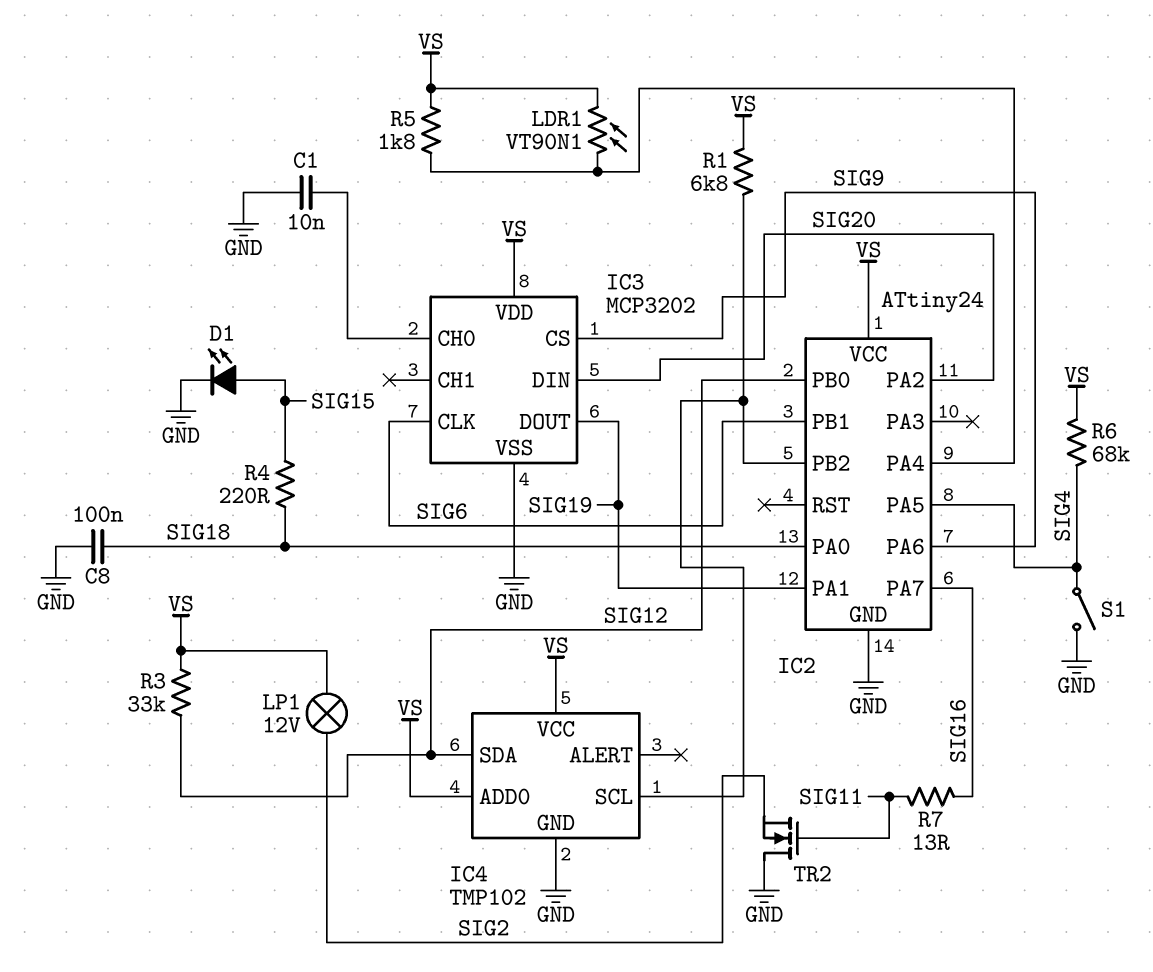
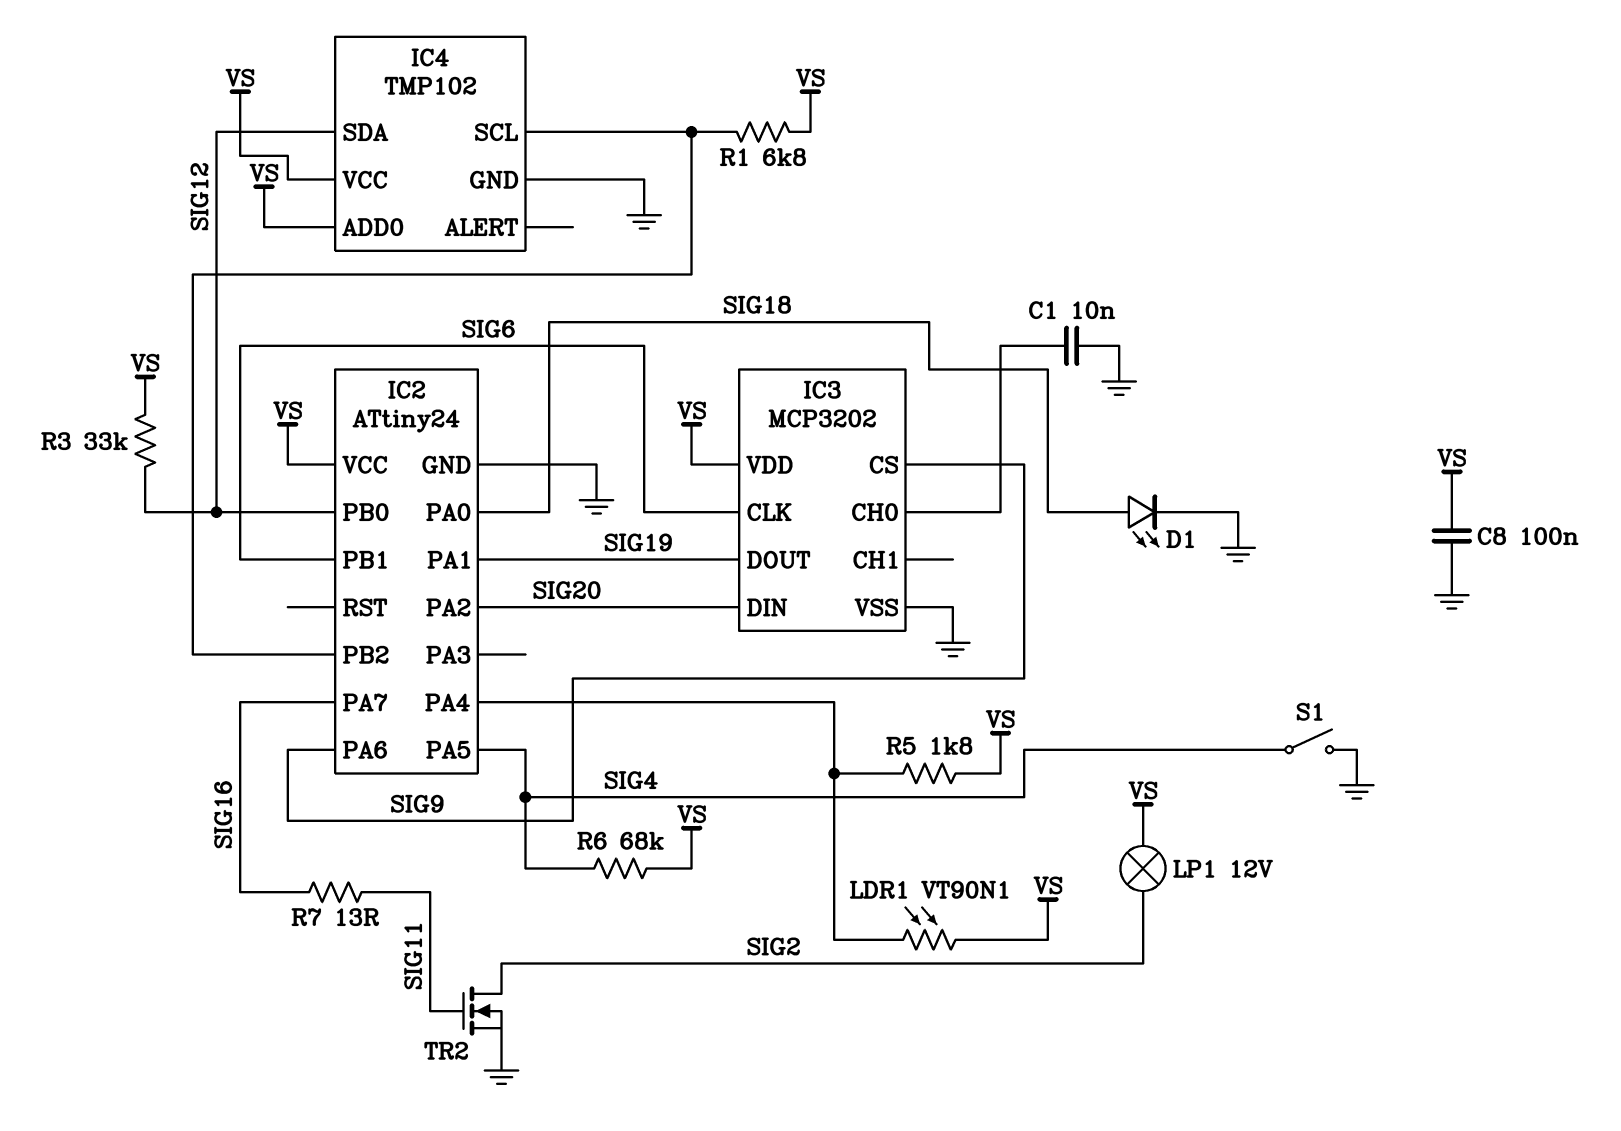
C8: 100nF (GND, SIG18) -> 100nF (GND, VS)
D1: LED (A SIG15, K GND) -> LED (A SIG18, K GND)
R4: 220 (SIG15, SIG18) -> none
TR2: NMOS (G SIG11, D GND, S SIG2) -> NMOS (G SIG11, D SIG2, S GND)

